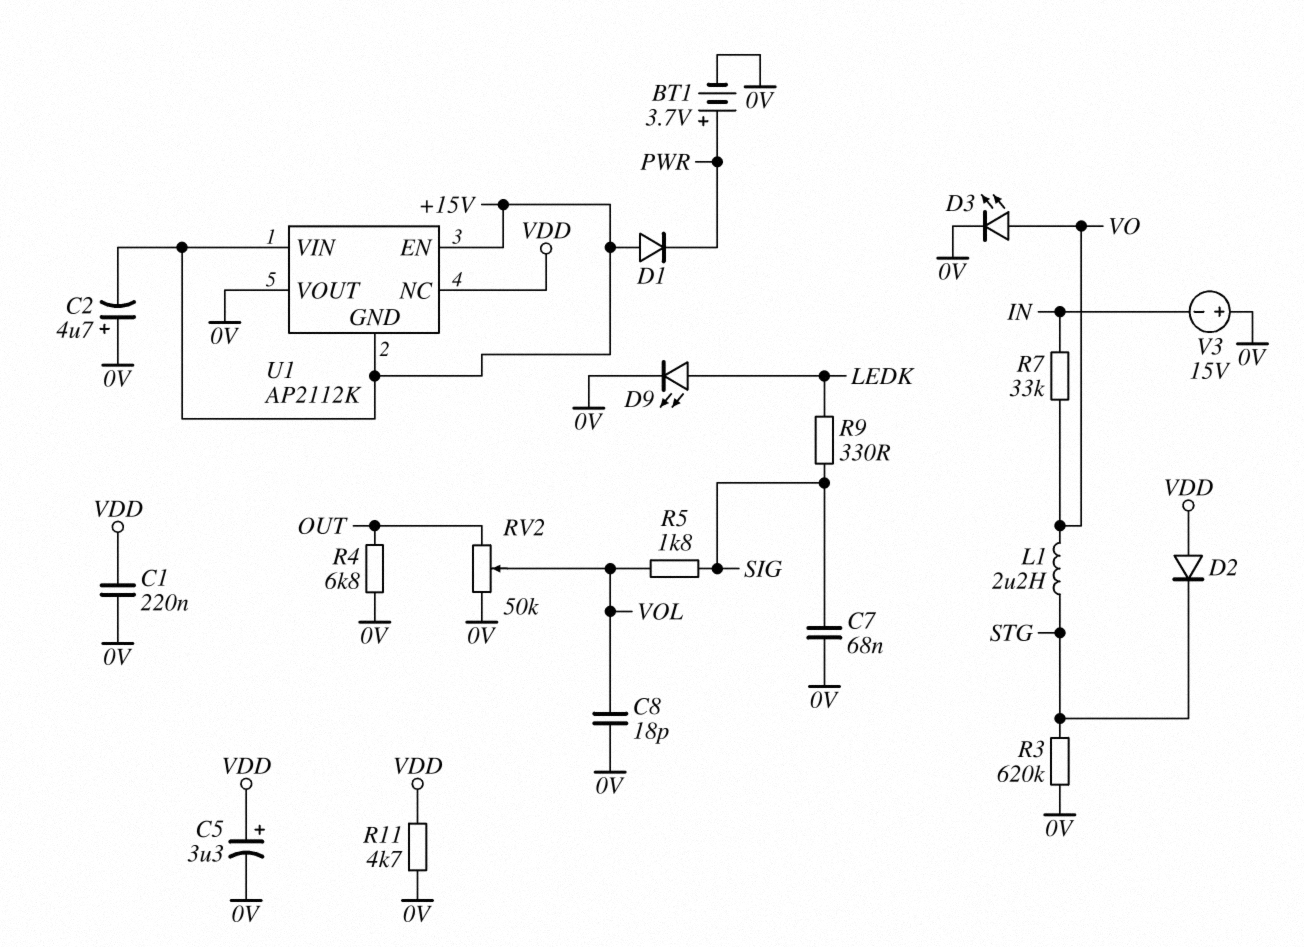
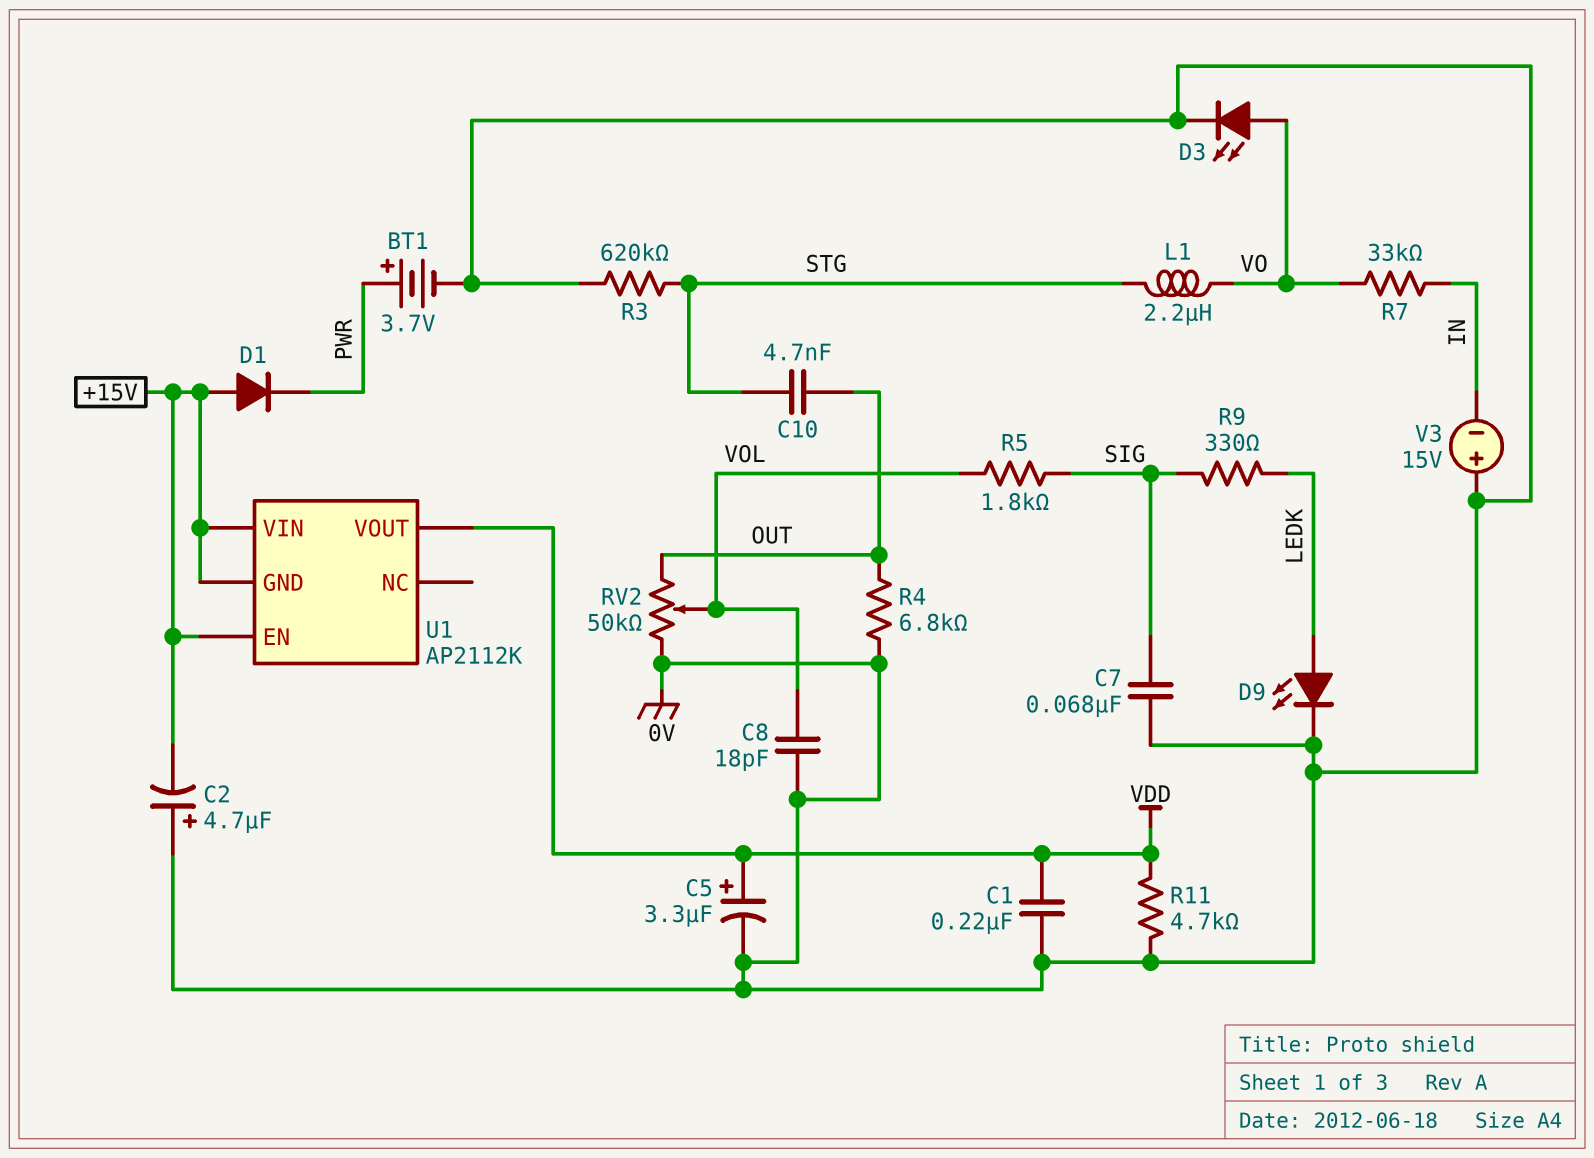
C10: none -> 4.7nF (OUT, STG)
D2: diode (A VDD, K STG) -> none
U1 pin NC: VDD -> none
U1 pin VOUT: 0V -> VDD

